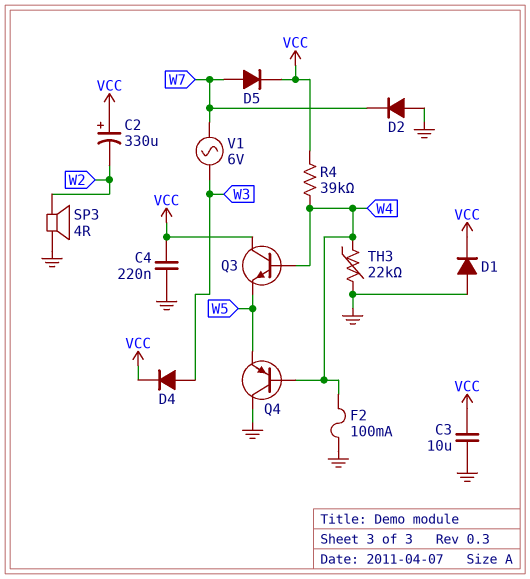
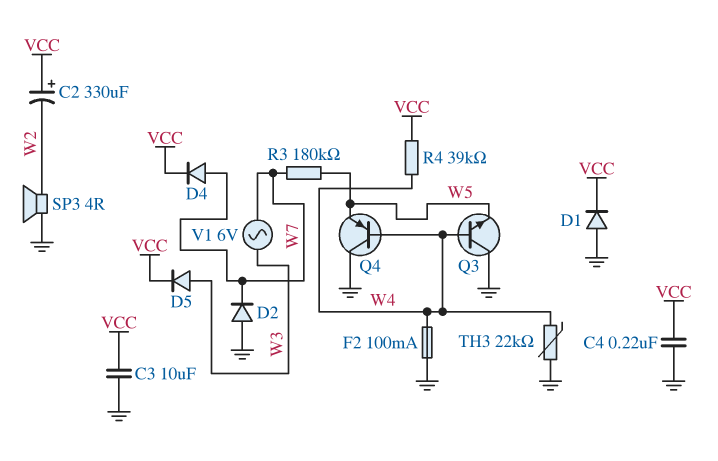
D4: diode (A W3, K VCC) -> diode (A W7, K VCC)
D5: diode (A W7, K VCC) -> diode (A W3, K VCC)
Q3: NPN (B W4, C VCC, E W5) -> NPN (B W4, C GND, E W5)
R3: none -> 180k (W5, W7)

